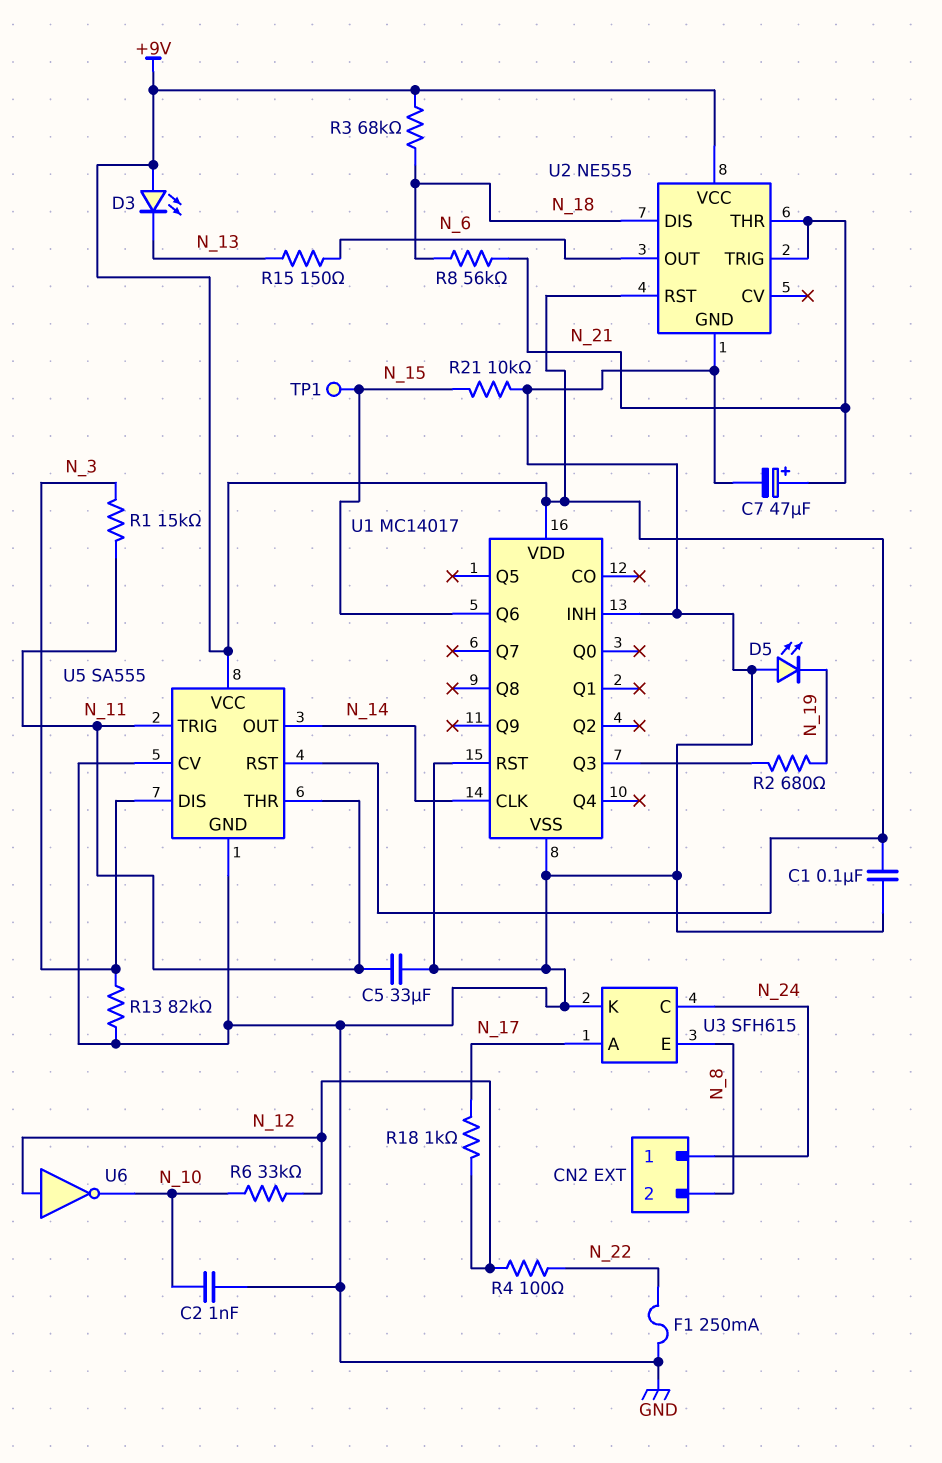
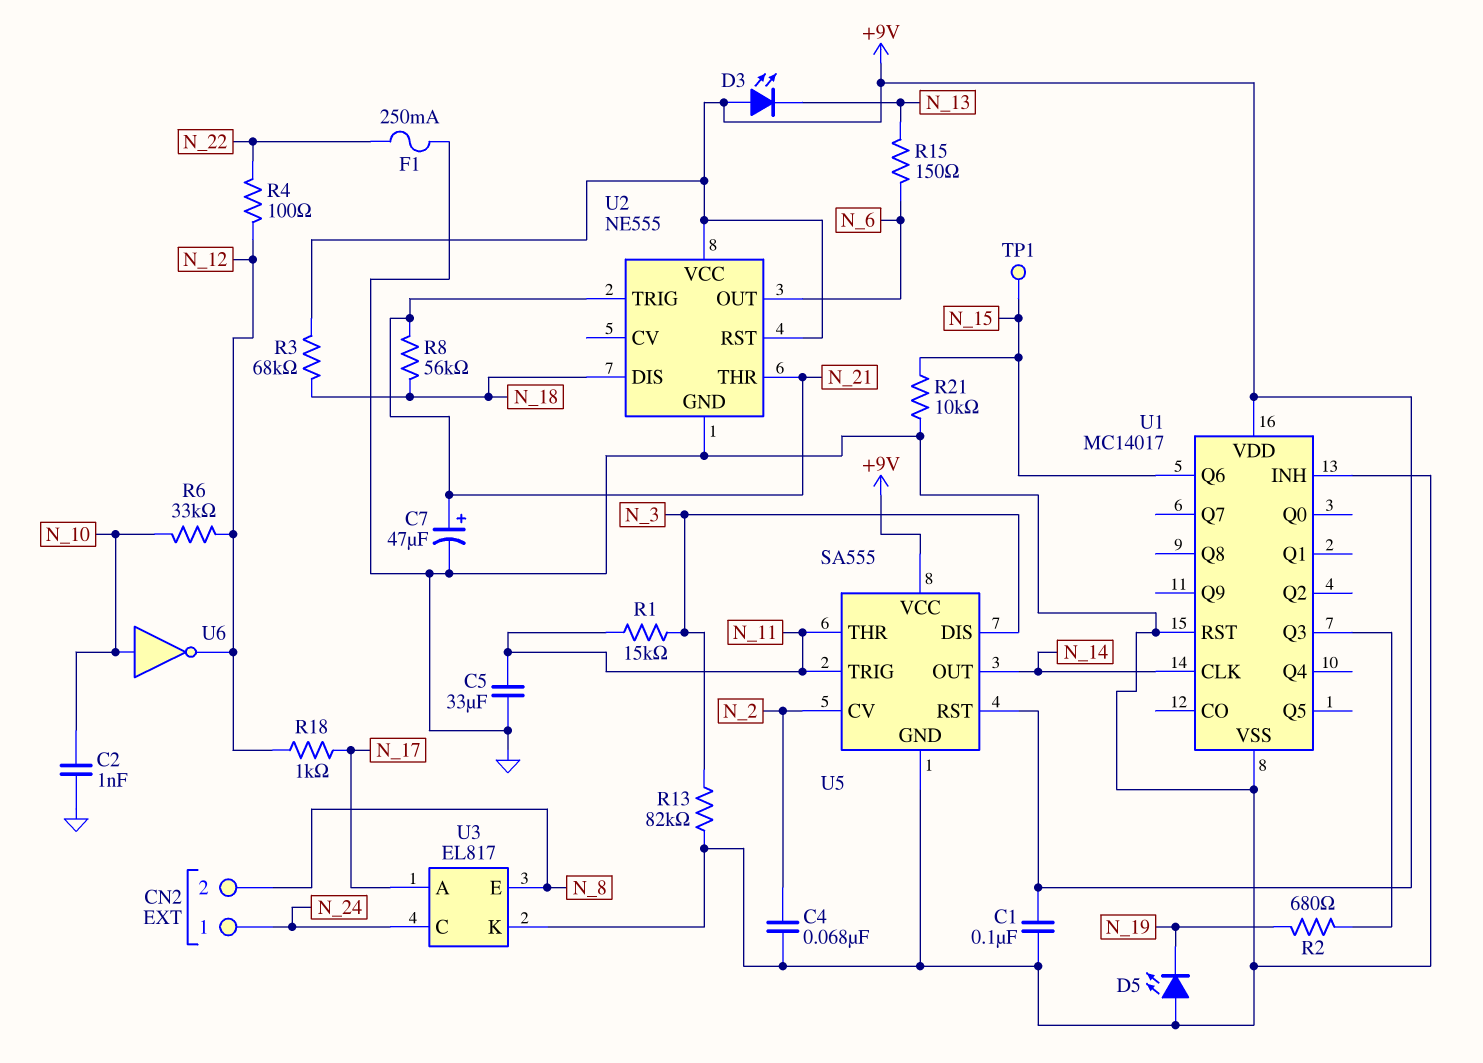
C4: none -> 68nF (GND, N_2)
U3: SFH615 -> EL817
U5 pin CV: GND -> N_2
U6: NOT (in N_12, out N_10) -> NOT (in N_10, out N_12)

